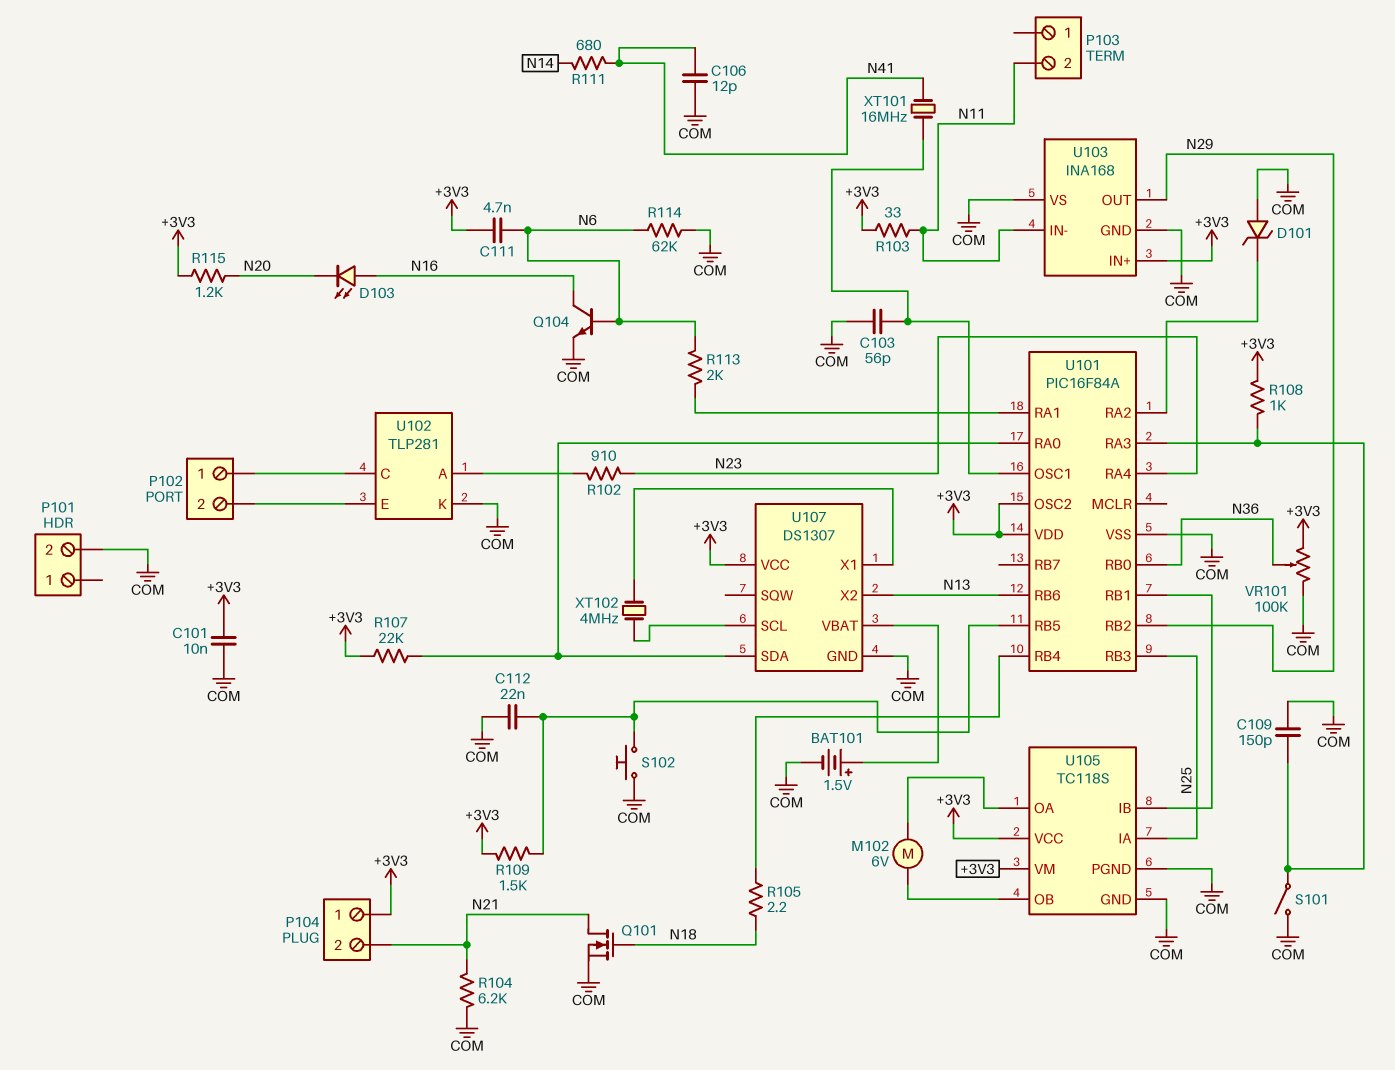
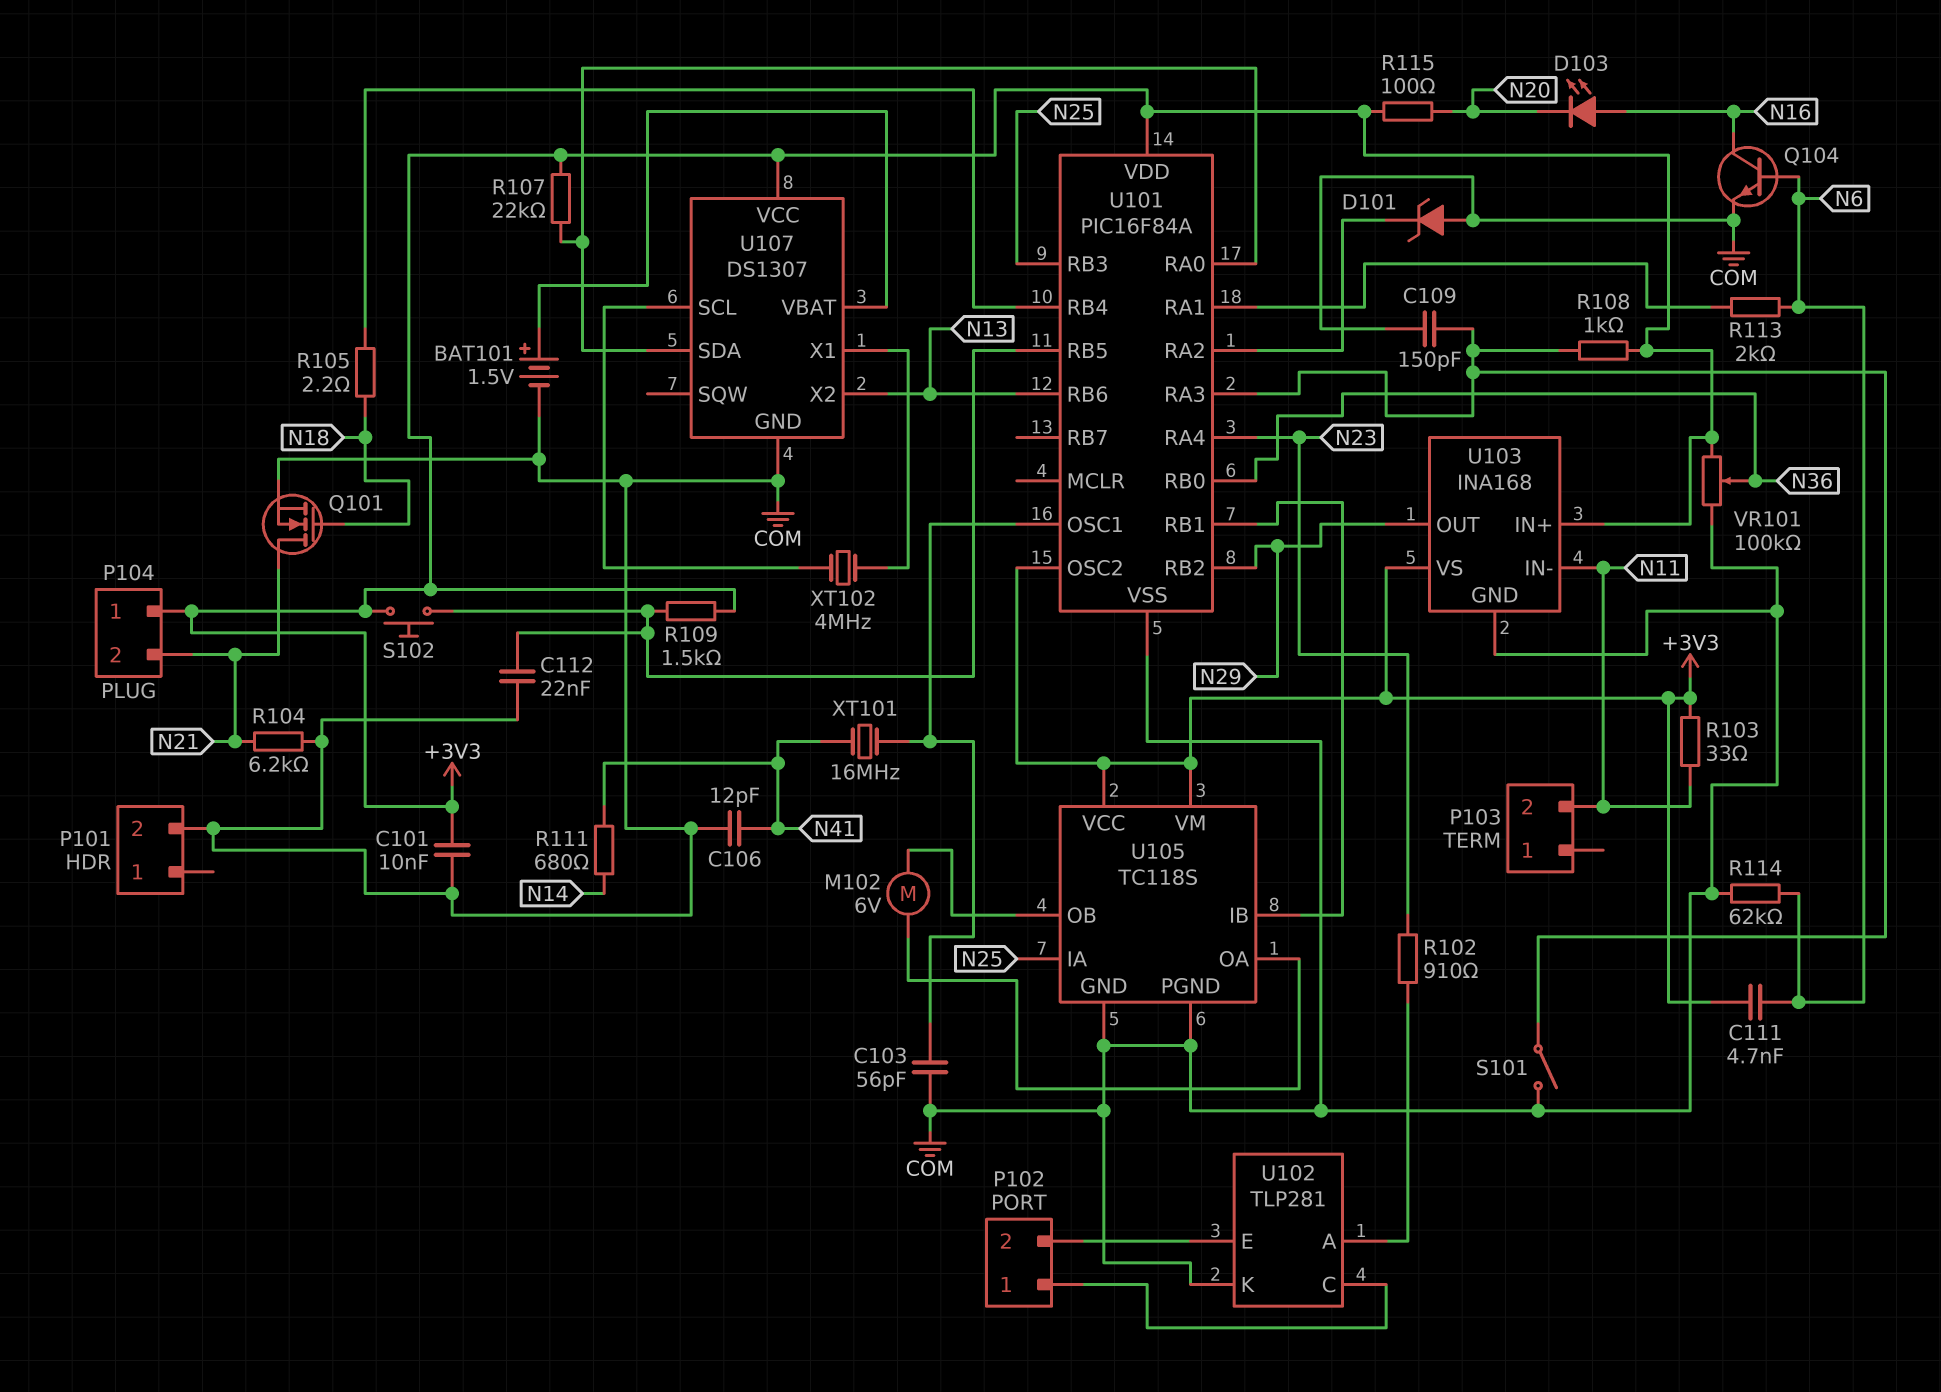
R115: 1.2k (+3V3, N20) -> 100 (+3V3, N20)
S102: button (COM, U101/RB5) -> button (+3V3, U101/RB5)
U103 pin VS: COM -> +3V3

